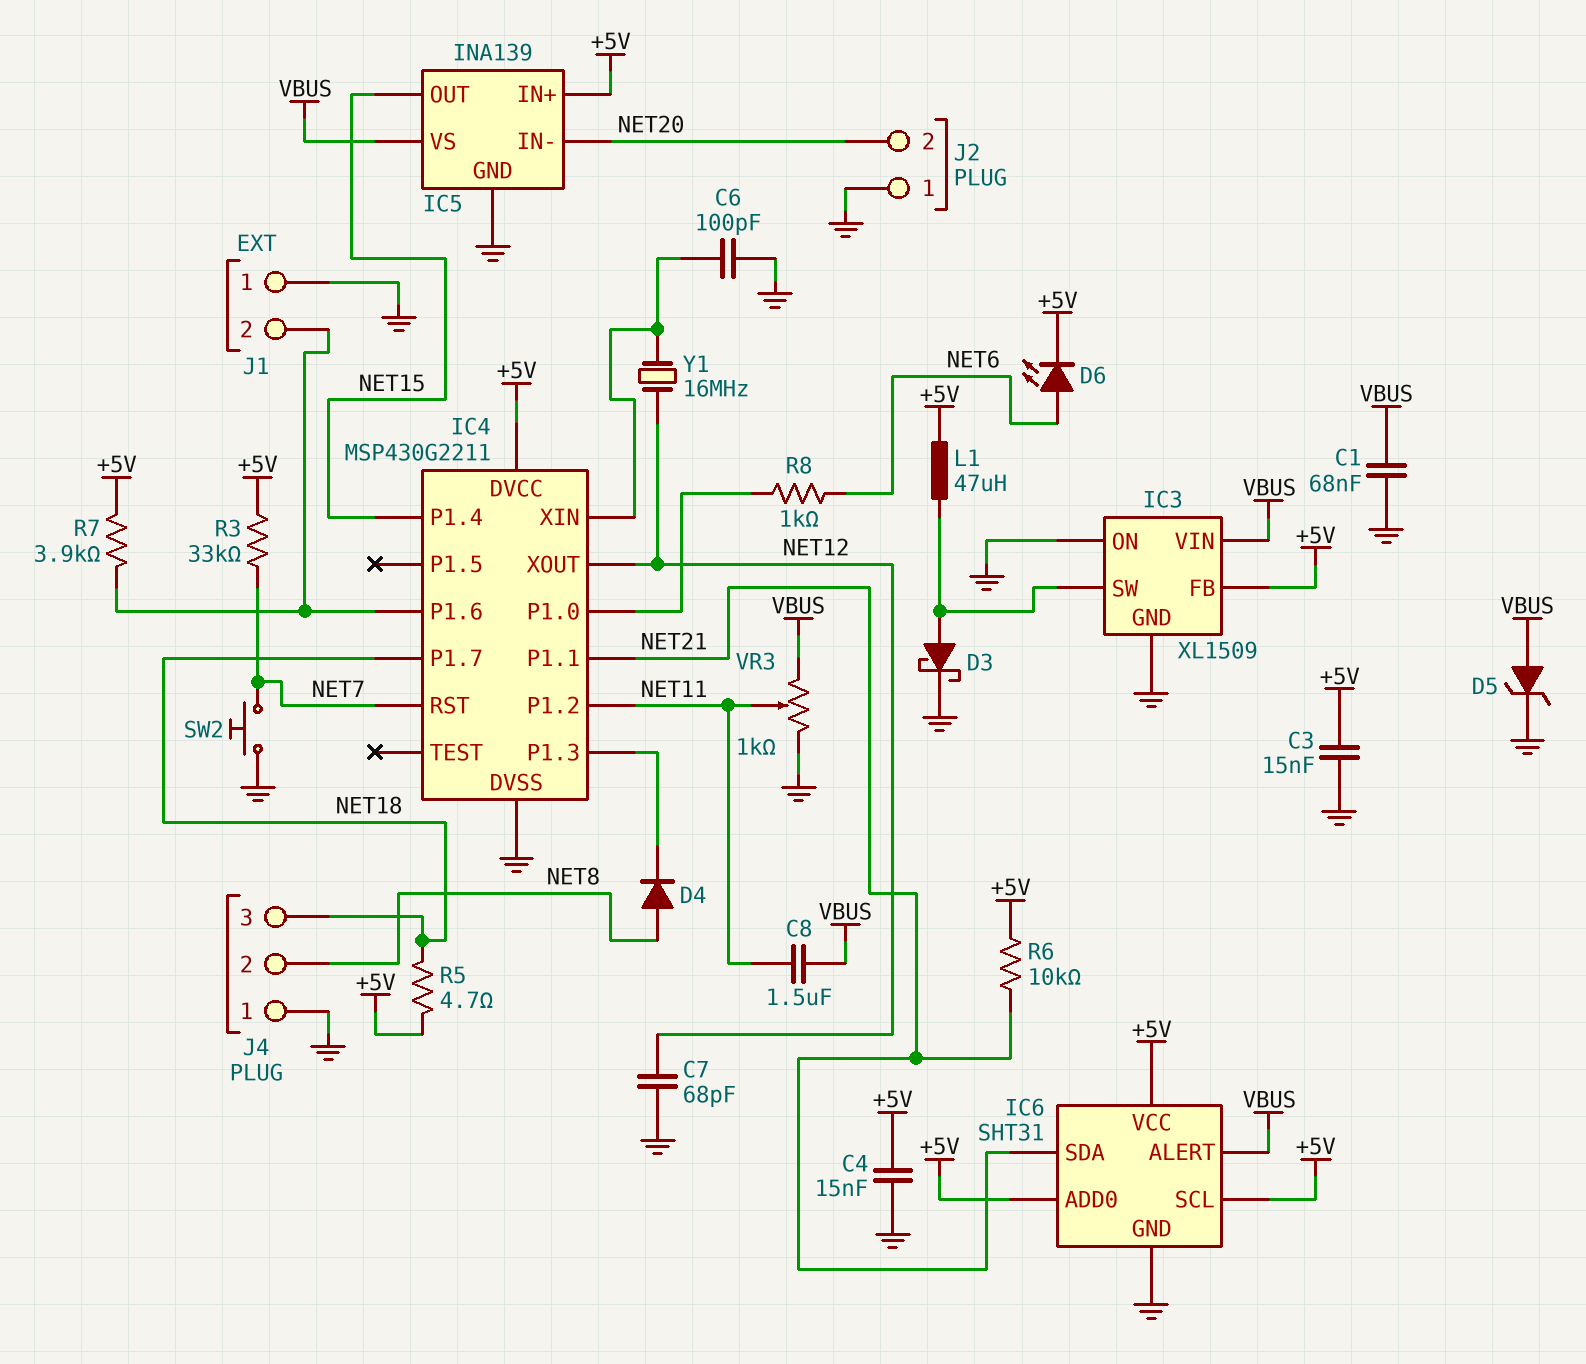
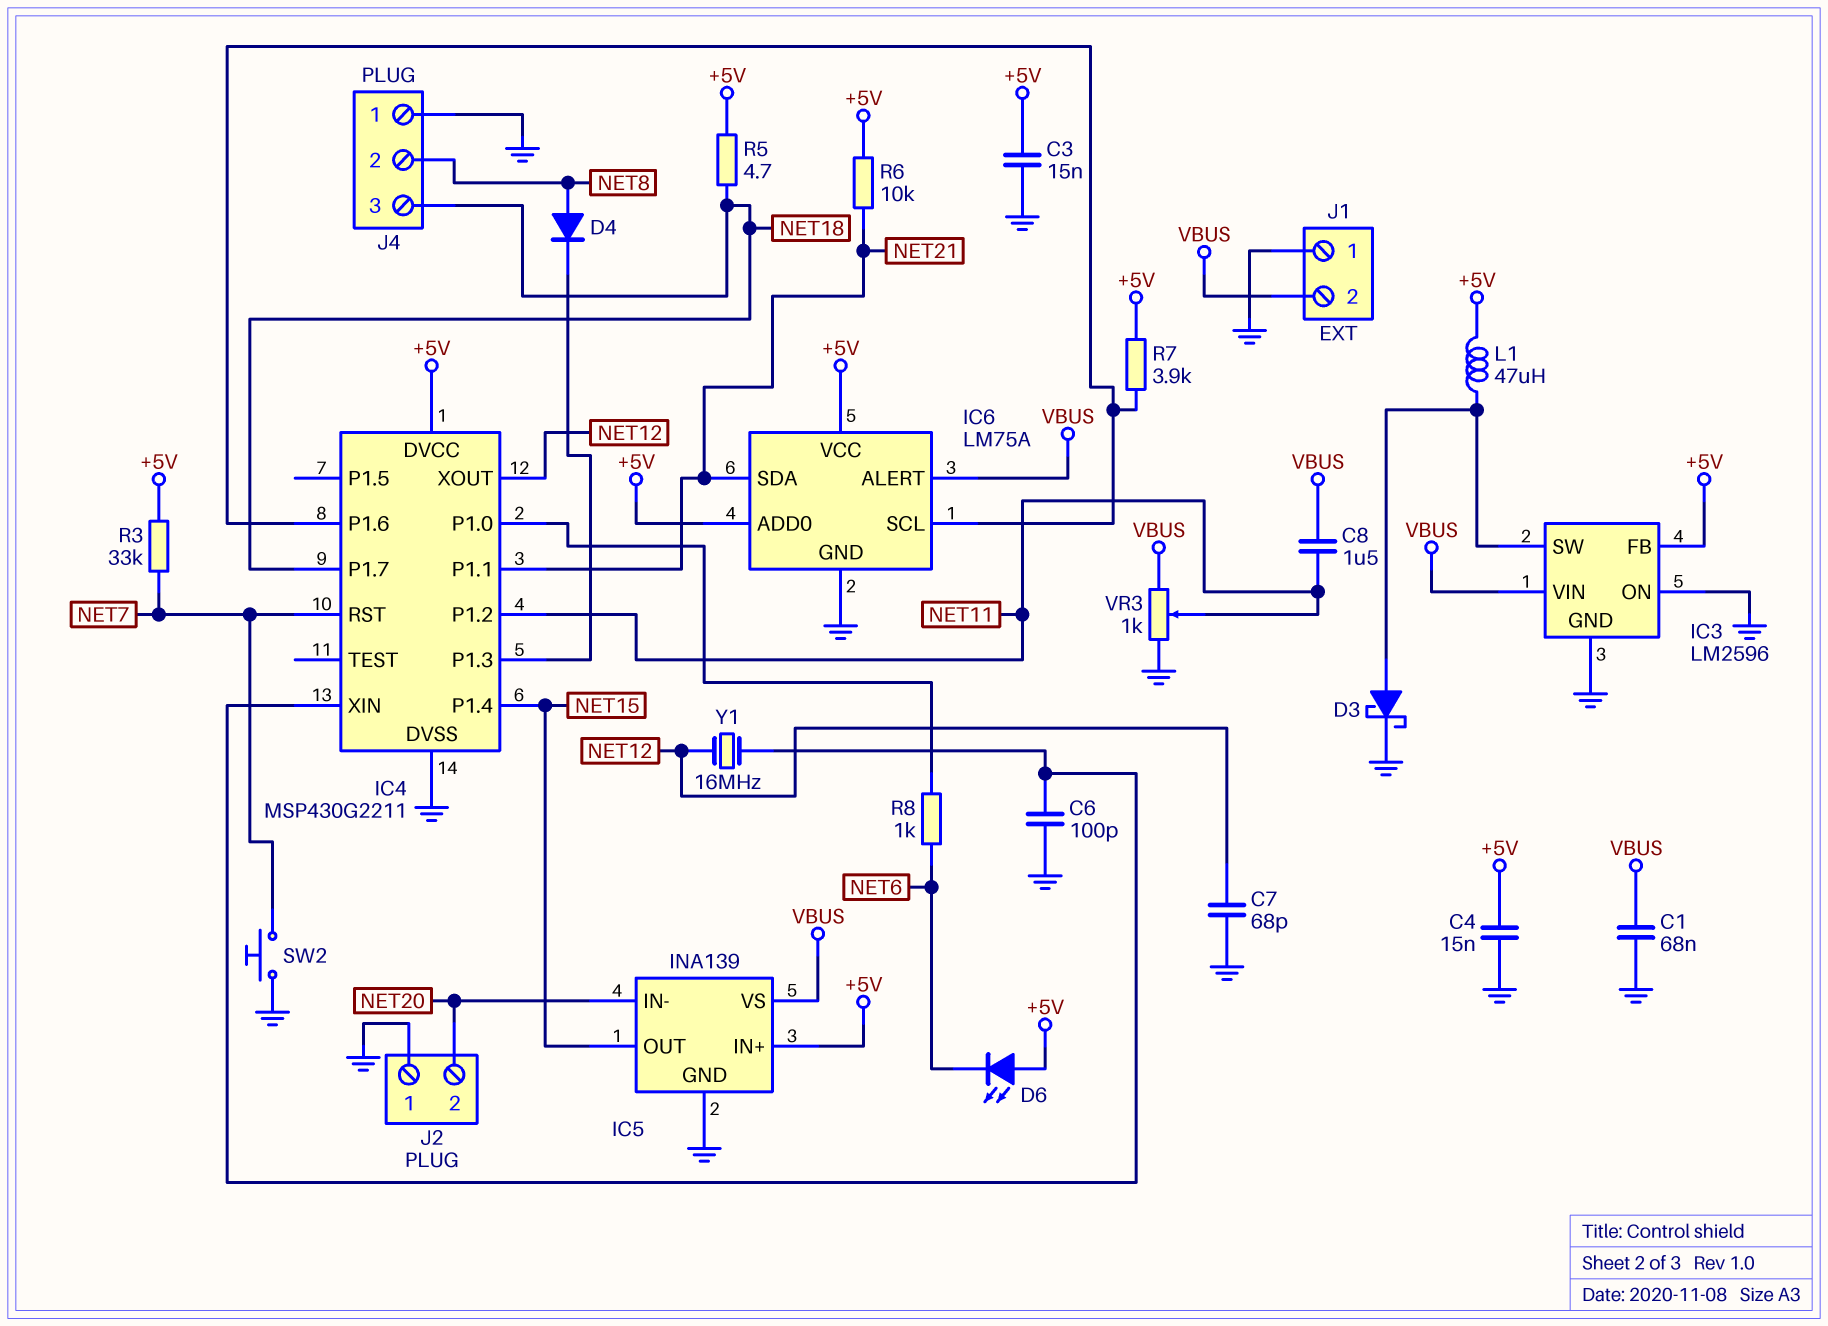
D5: zener (A VBUS, K GND) -> none
D6: LED (A NET6, K +5V) -> LED (A +5V, K NET6)
IC3: XL1509 -> LM2596
IC6: SHT31 -> LM75A
IC6 pin SCL: +5V -> IC4/P1.6
J1 pin 2: IC4/P1.6 -> VBUS

